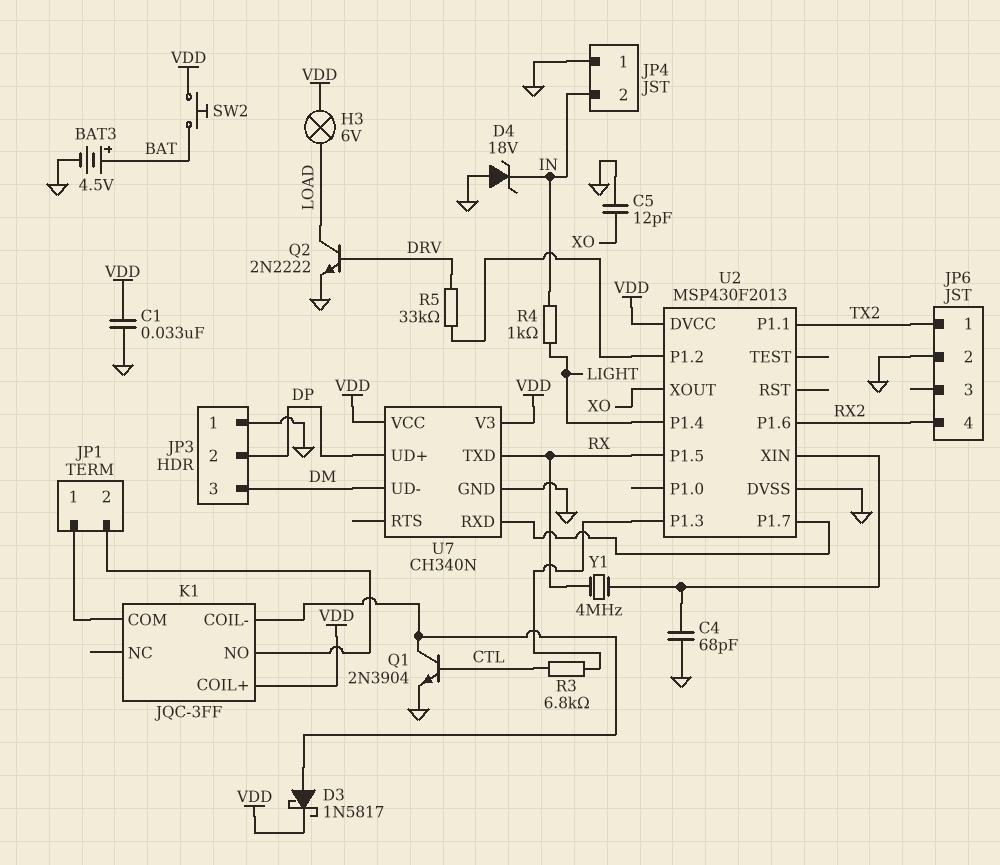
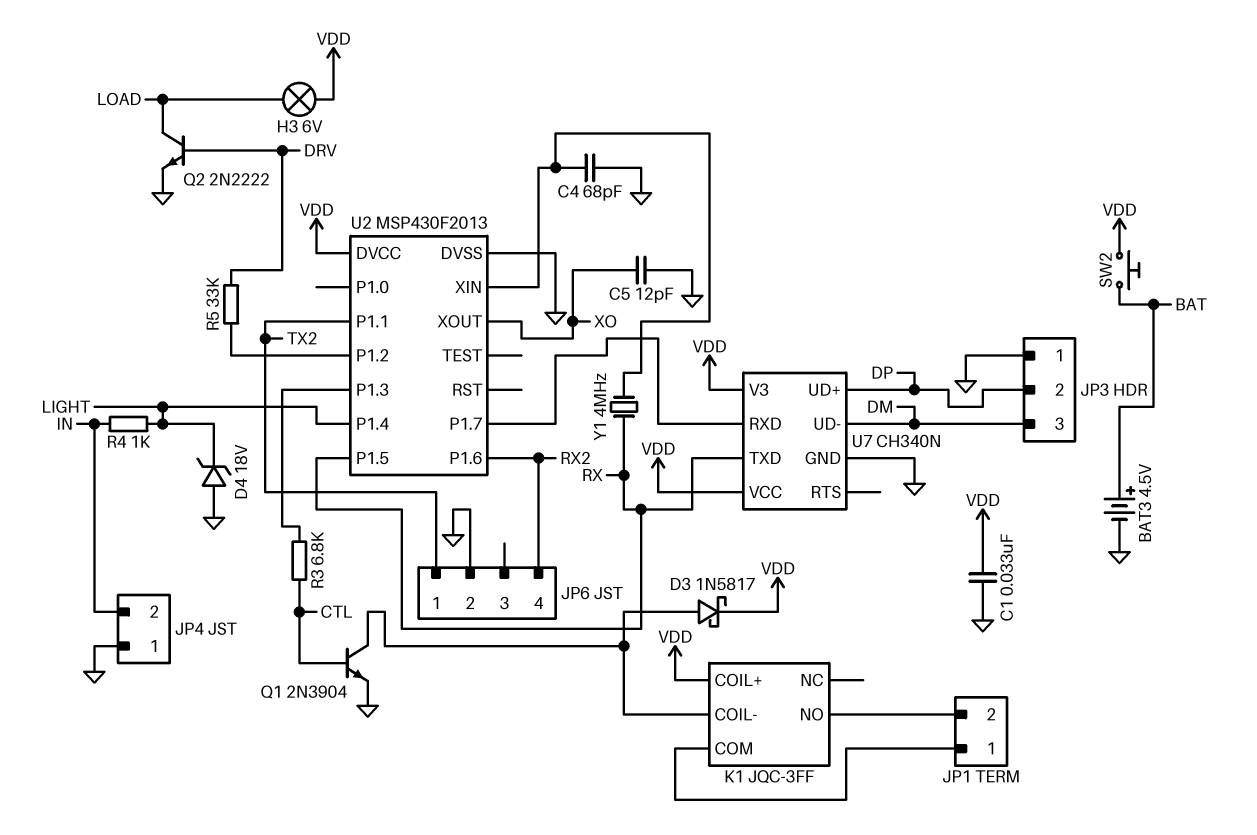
D4: zener 18V (A GND, K IN) -> zener 18V (A GND, K LIGHT)

